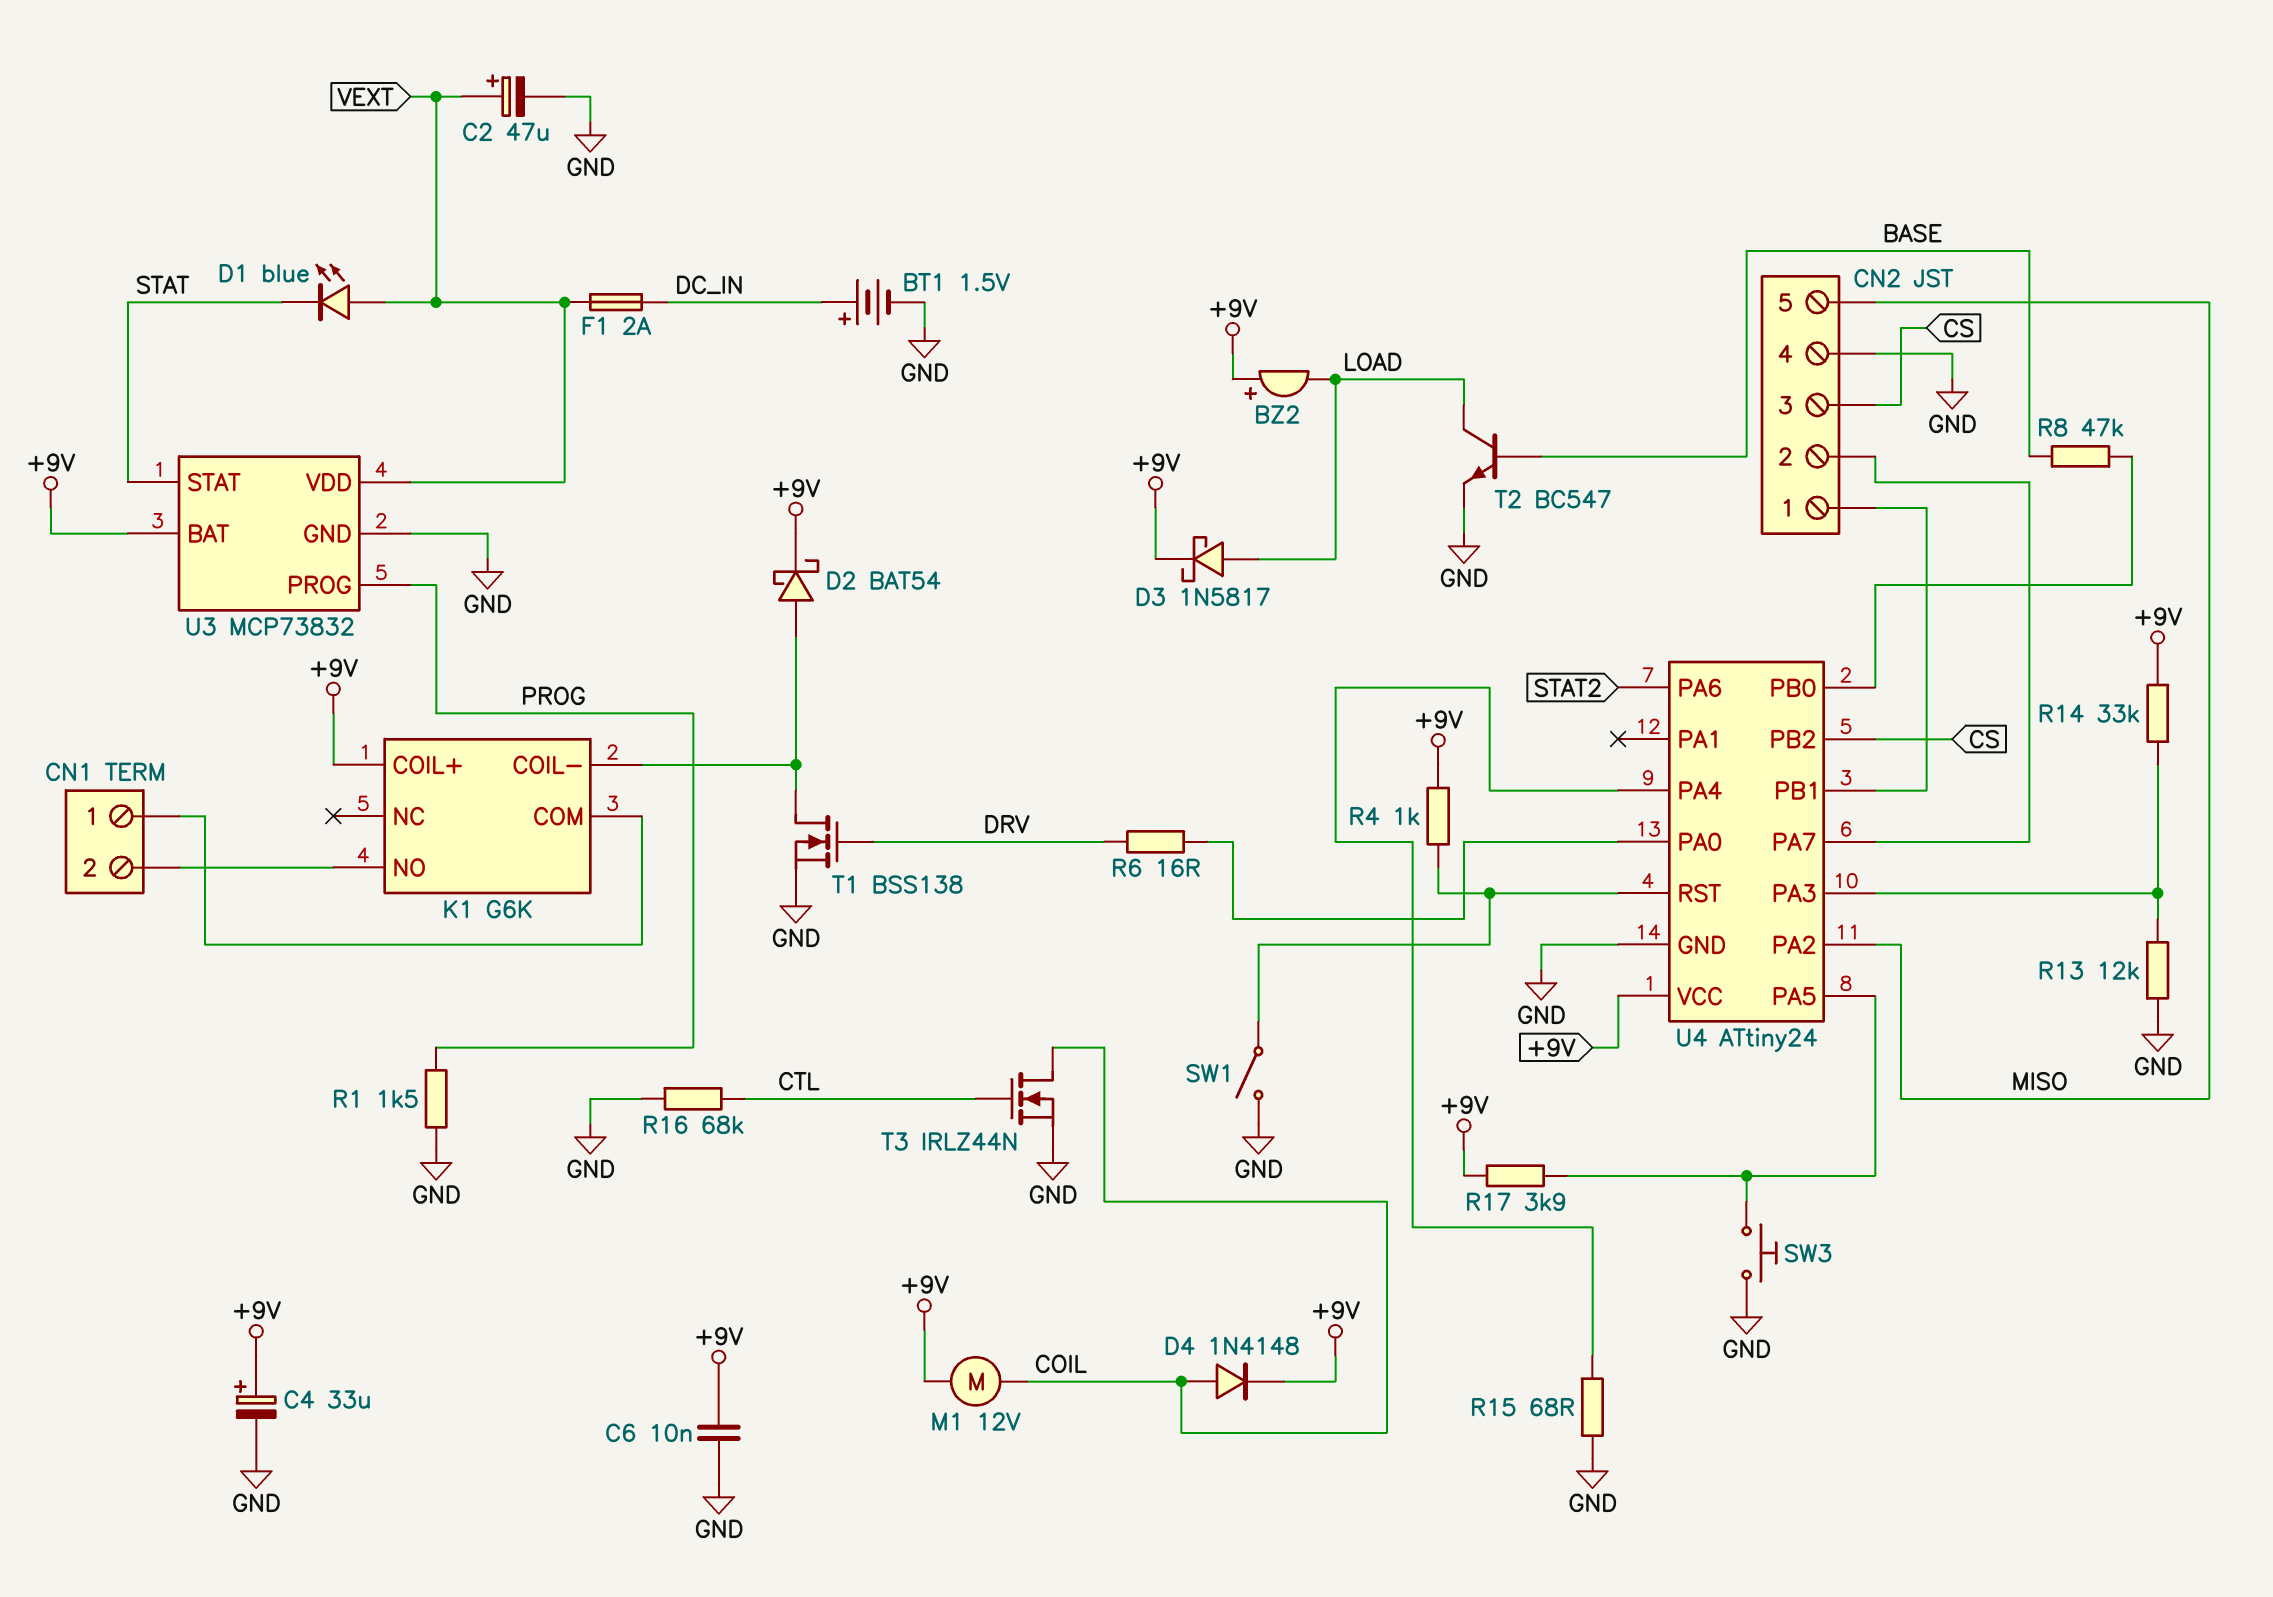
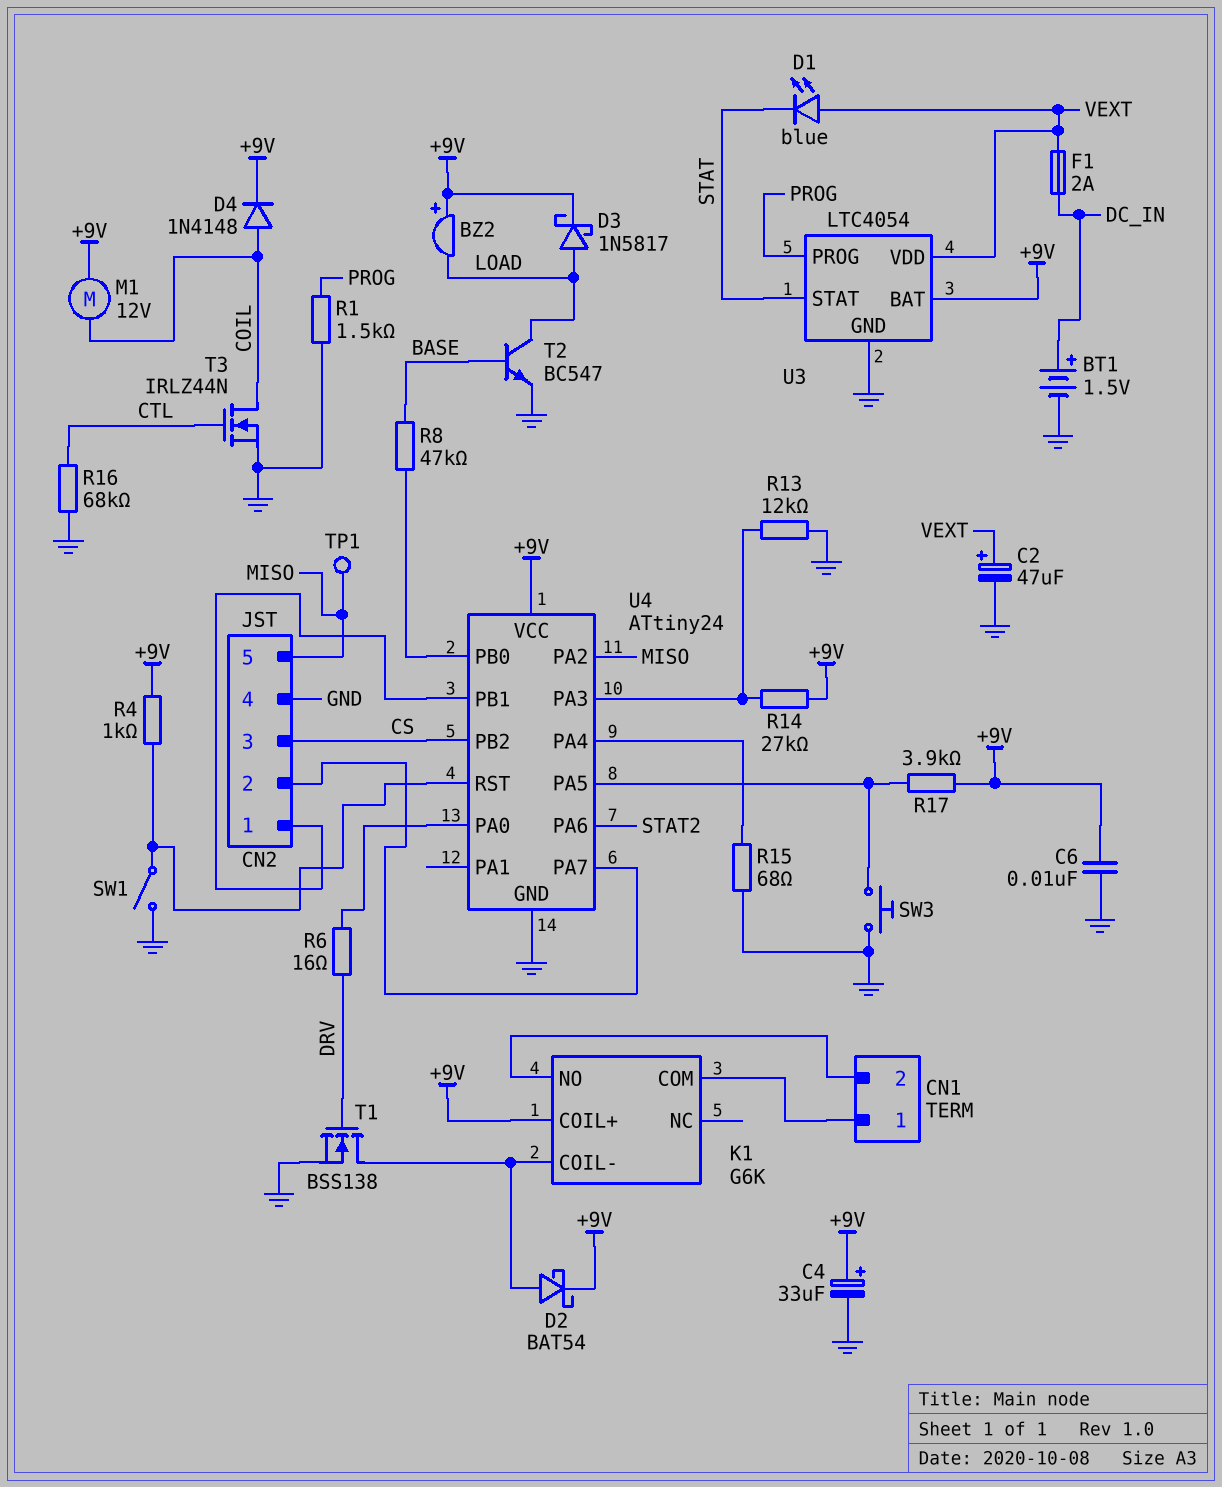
R14: 33k (+9V, U4/PA3) -> 27k (+9V, U4/PA3)
TP1: none -> test point (MISO)
U3: MCP73832 -> LTC4054

